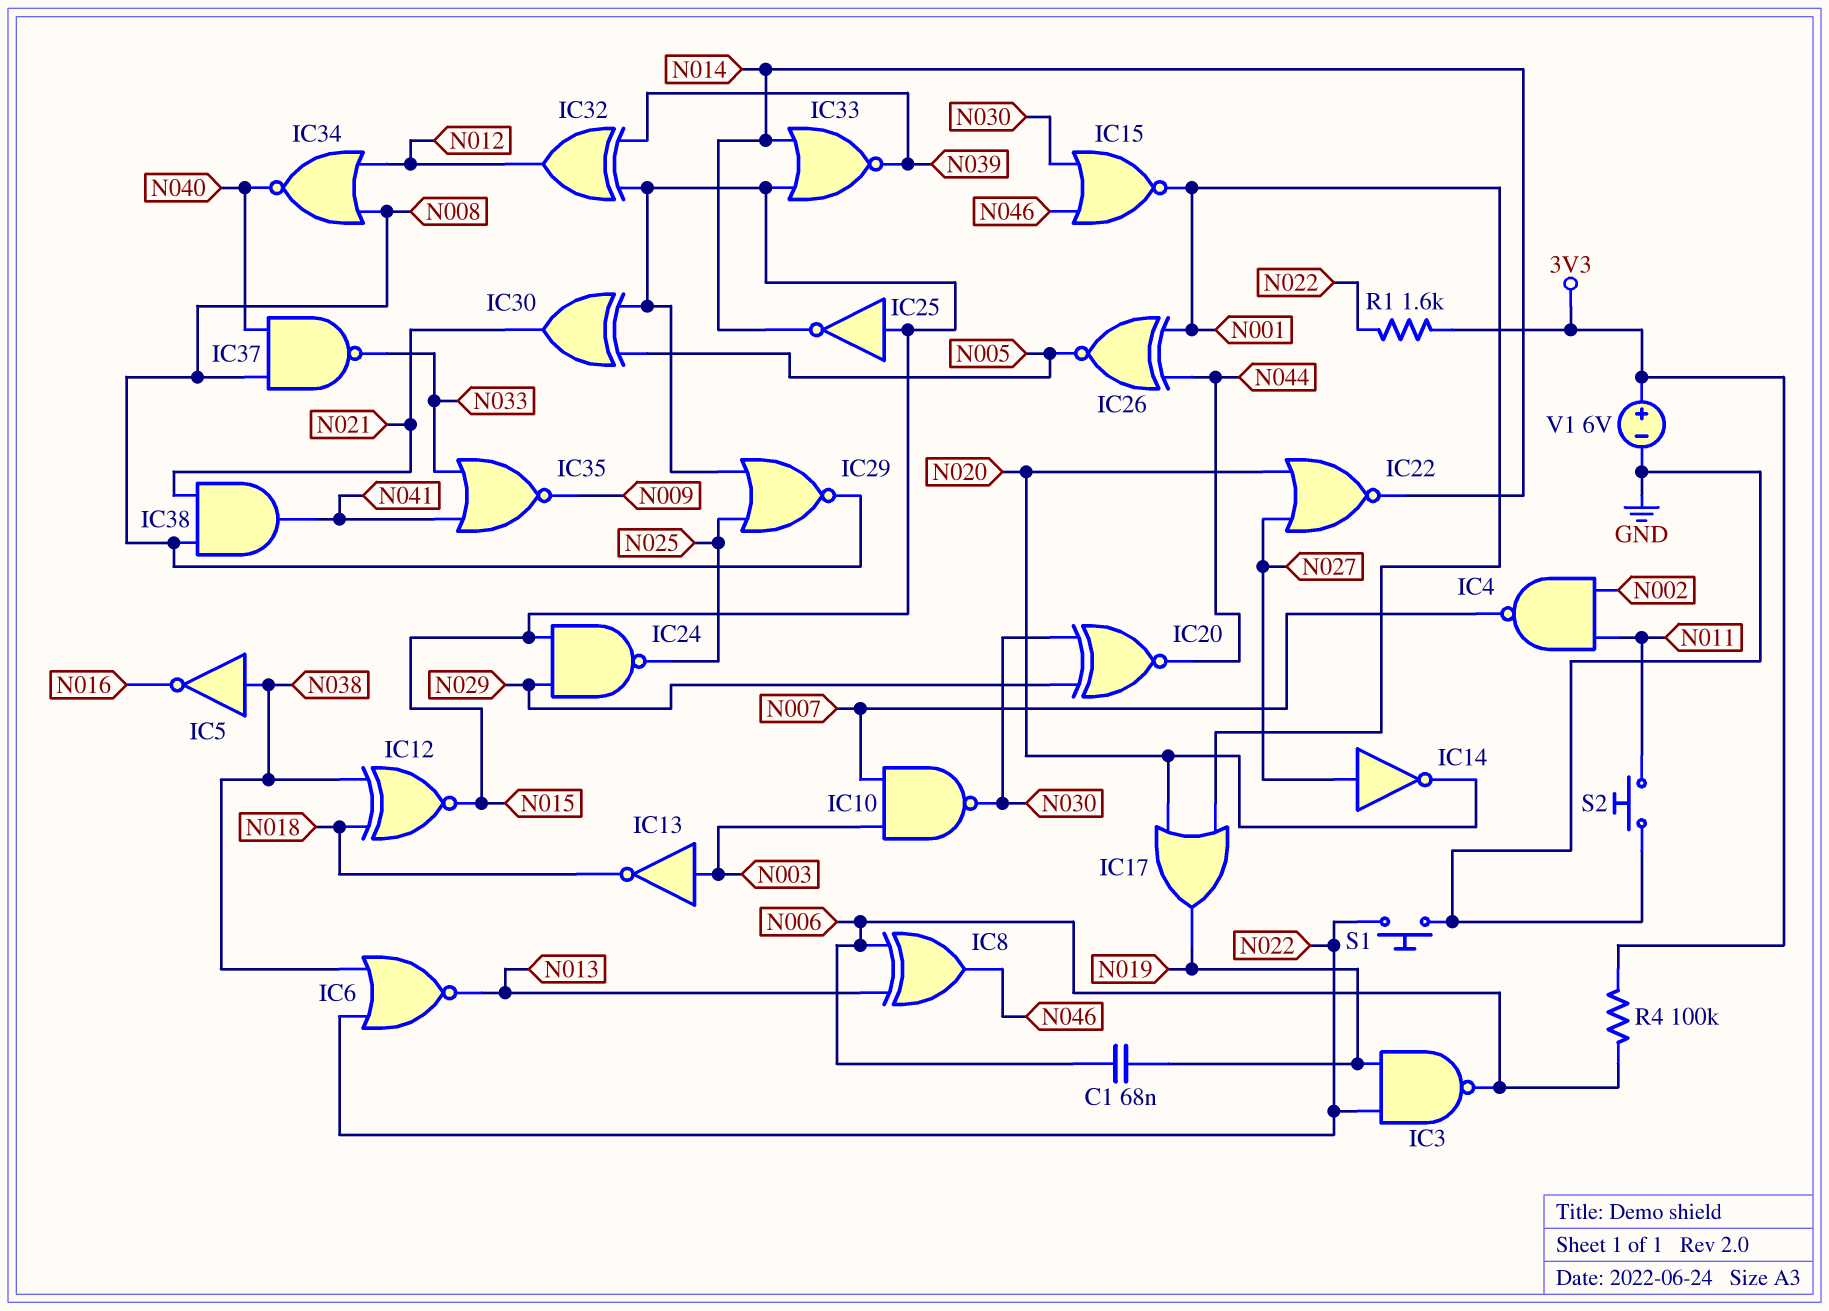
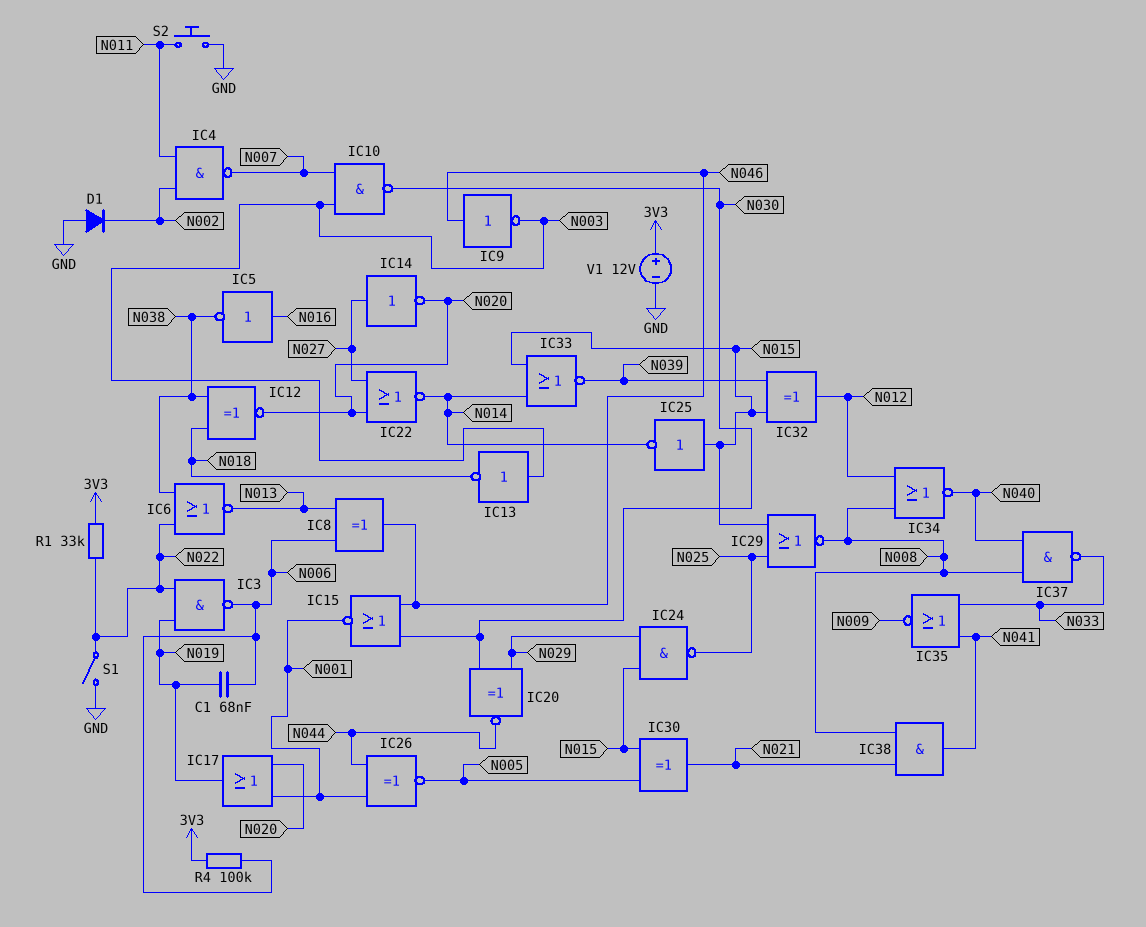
D1: none -> diode (A GND, K N002)
IC5: NOT (in N038, out N016) -> NOT (in N016, out N038)
IC9: none -> NOT (in N046, out N003)
IC12: XNOR (in N018, in N038, out N015) -> XNOR (in N018, in N038, out N020)
R1: 1.6k (3V3, N022) -> 33k (3V3, N022)
S1: button (GND, N022) -> switch (GND, N022)
V1: 6V (plus 3V3, minus GND) -> 12V (plus 3V3, minus GND)

